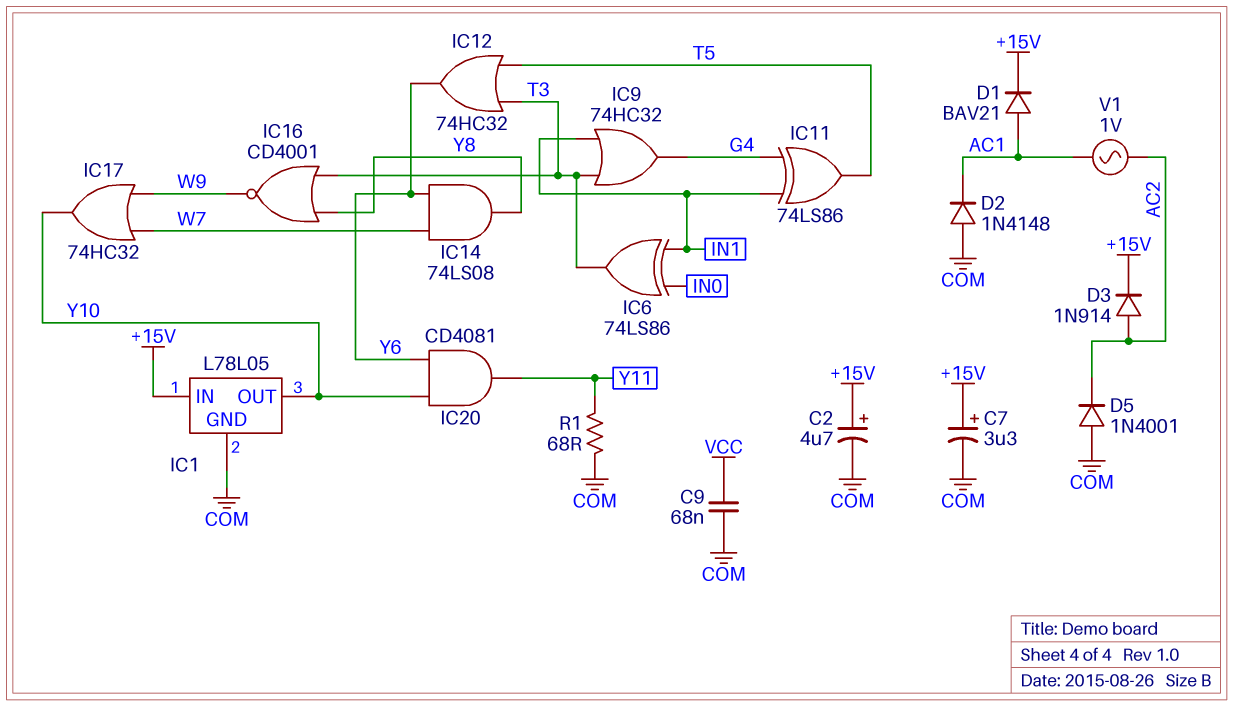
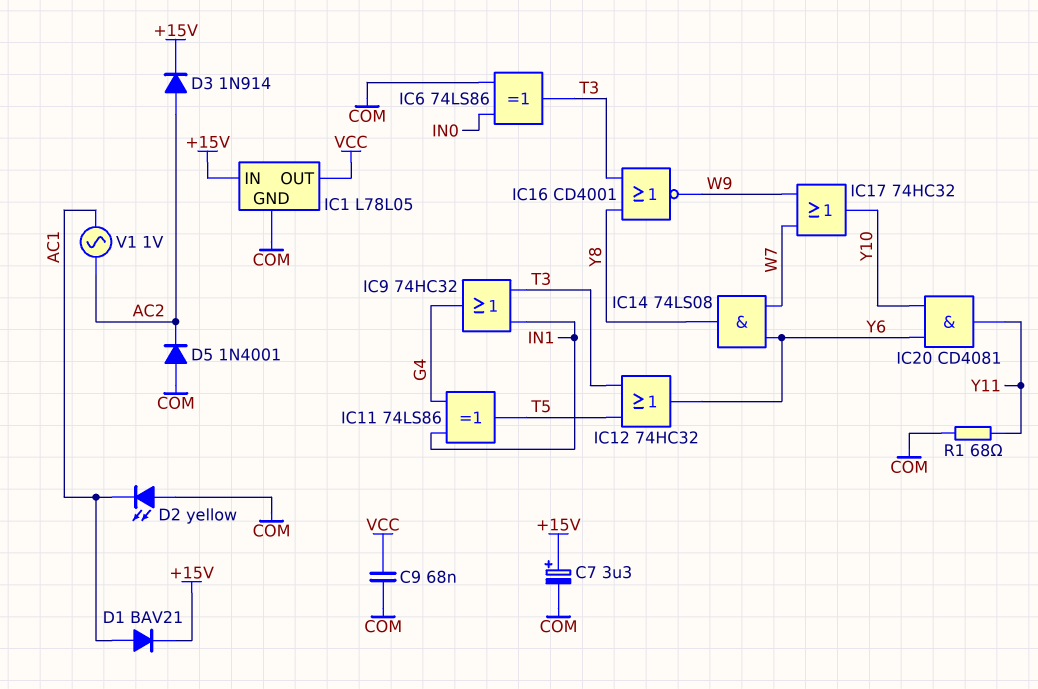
C2: 4.7uF (plus +15V, minus COM) -> none
D2: diode 1N4148 (A COM, K AC1) -> LED yellow (A COM, K AC1)
IC1 pin OUT: Y10 -> VCC
IC6: XOR 74LS86 (in IN0, in IN1, out T3) -> XOR 74LS86 (in COM, in IN0, out T3)

